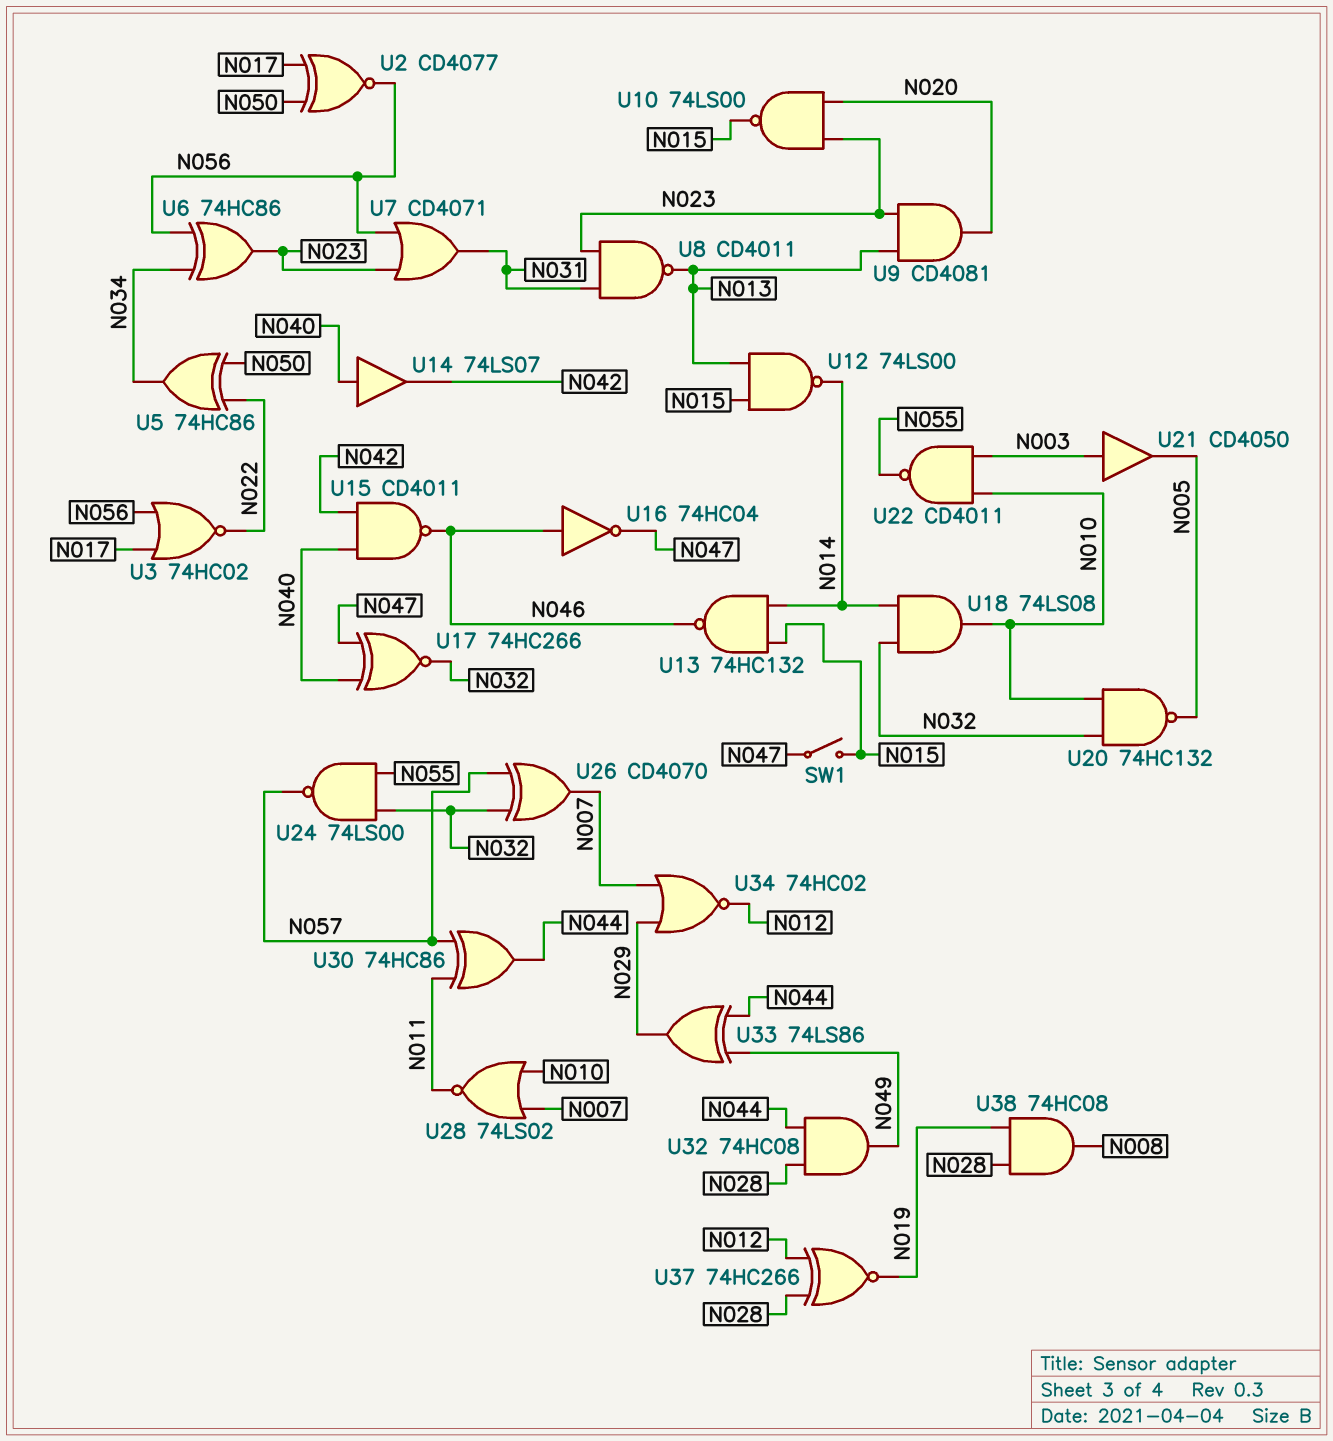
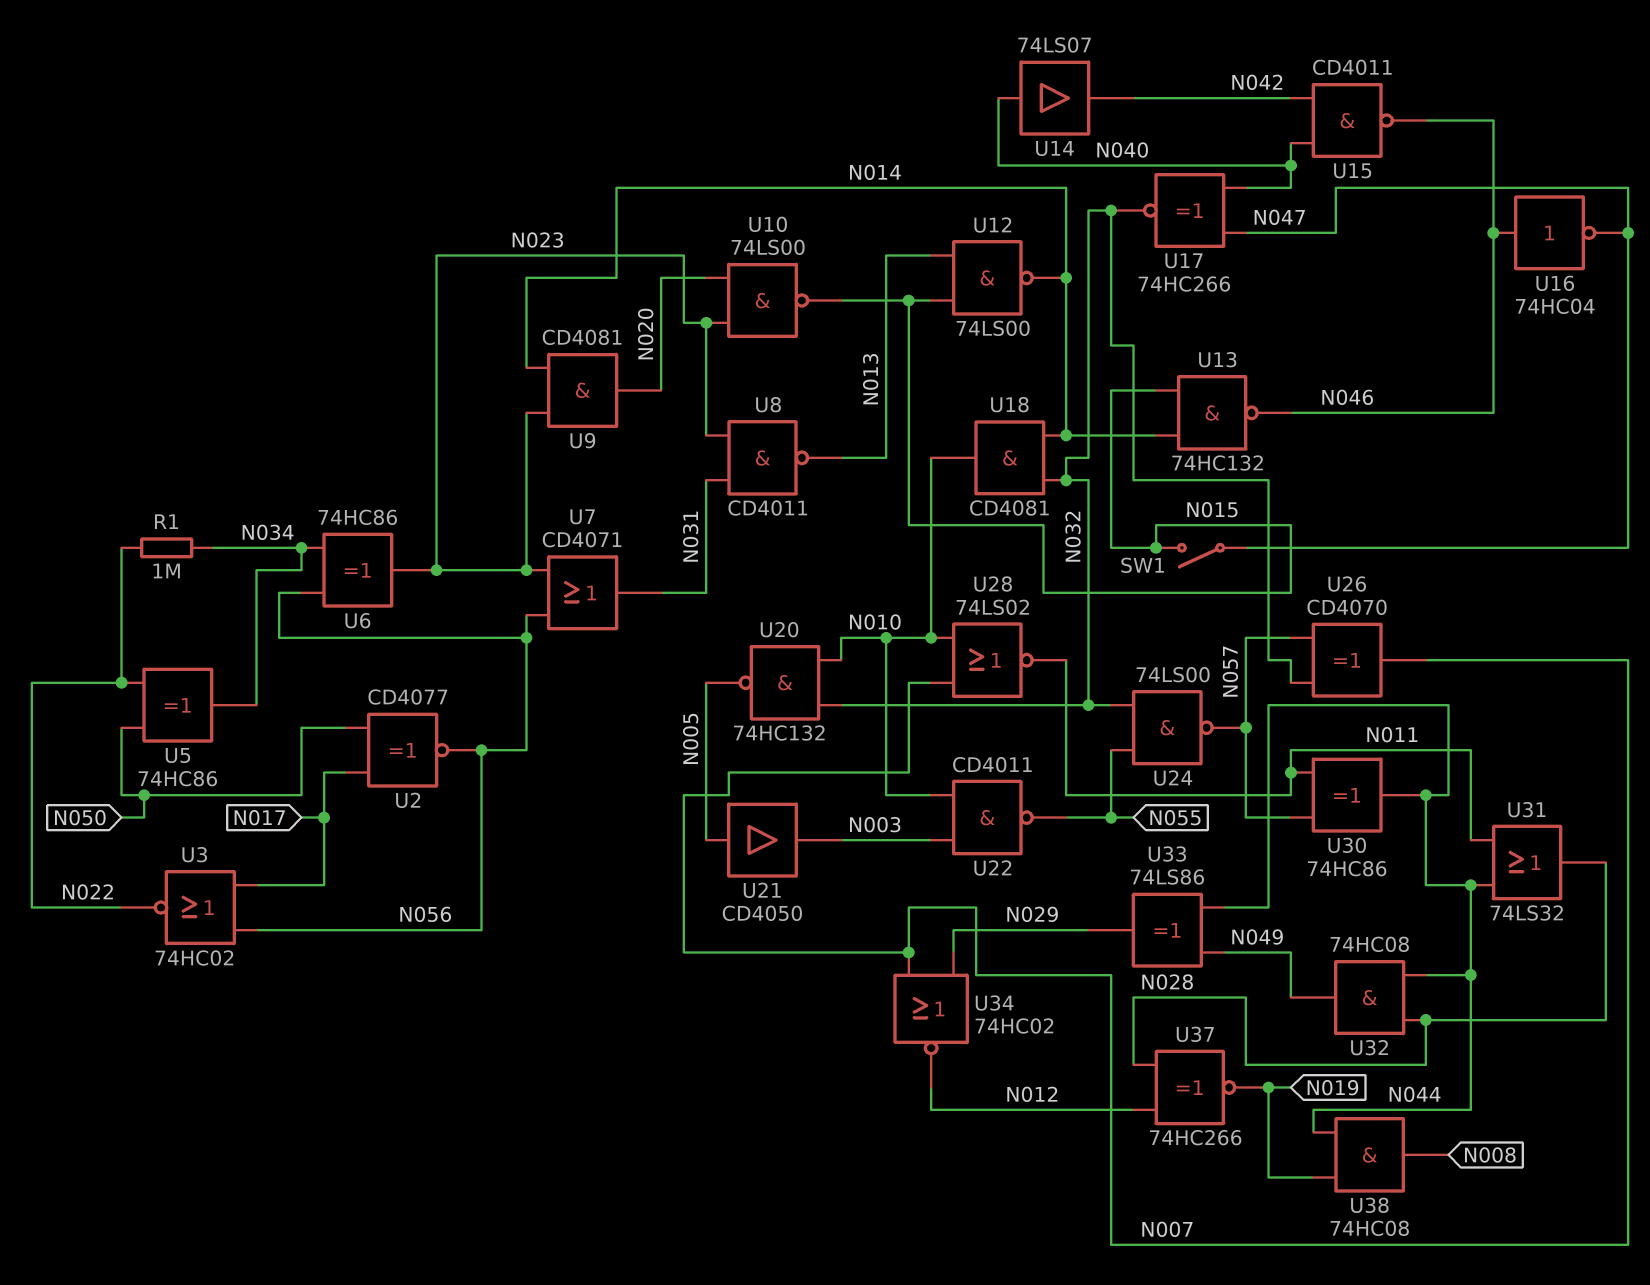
R1: none -> 1M (N022, N034)
U9: AND CD4081 (in N013, in N023, out N020) -> AND CD4081 (in N014, in N023, out N020)
U18: AND 74LS08 (in N014, in N032, out N010) -> AND CD4081 (in N014, in N032, out N010)
U21: buffer CD4050 (in N003, out N005) -> buffer CD4050 (in N005, out N003)
U31: none -> OR 74LS32 (in N011, in N044, out N028)
U38: AND 74HC08 (in N019, in N028, out N008) -> AND 74HC08 (in N019, in N044, out N008)

